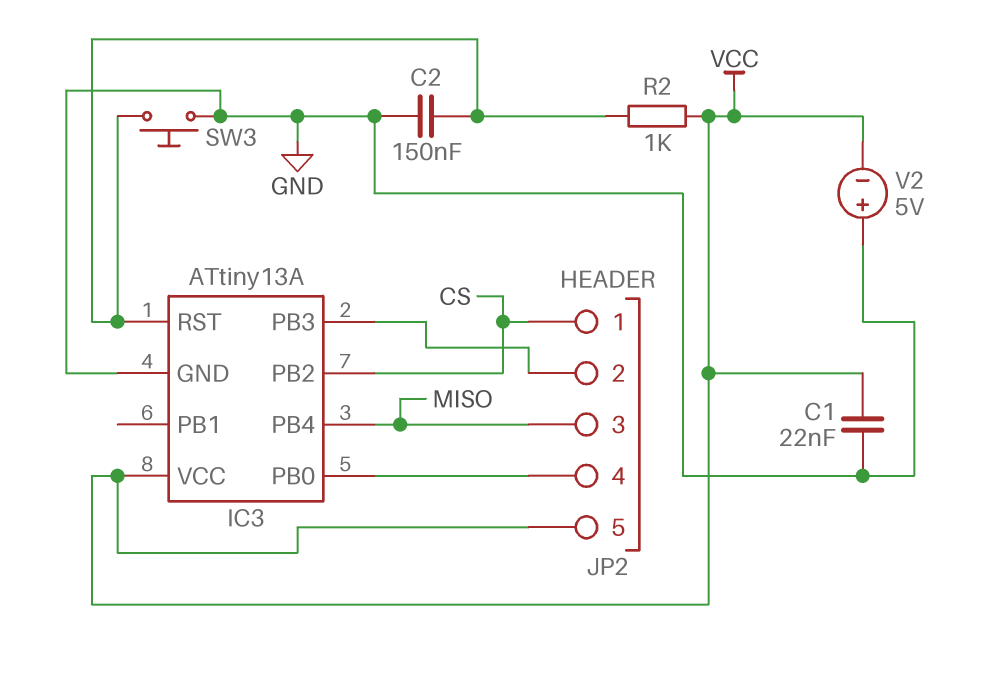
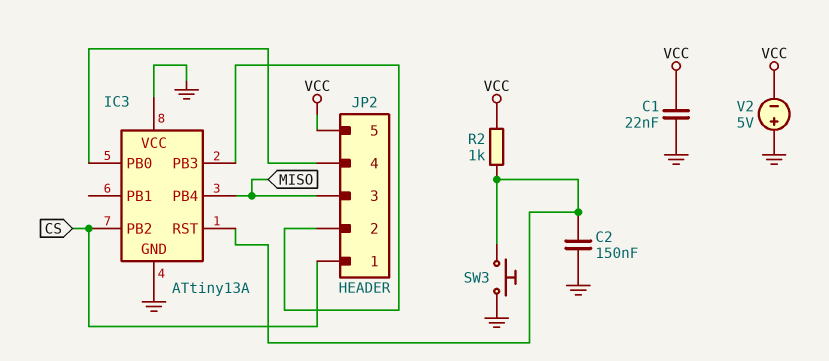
IC3 pin VCC: VCC -> GND

